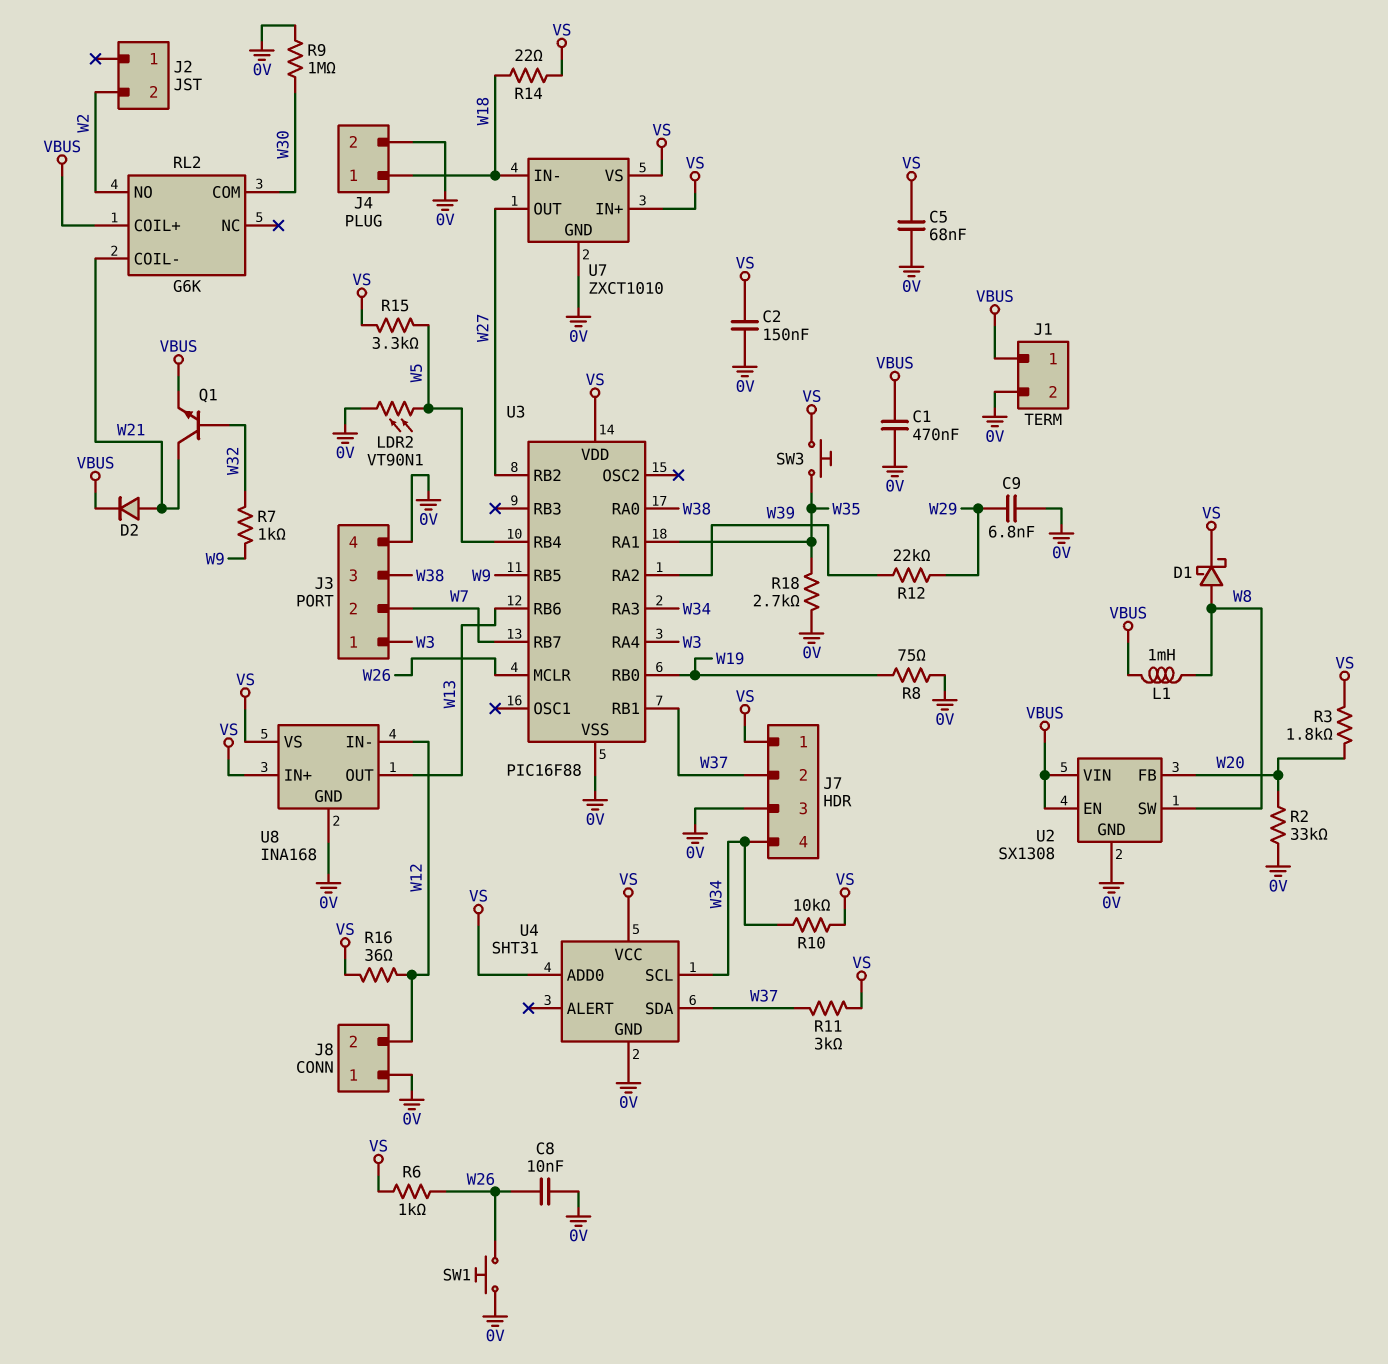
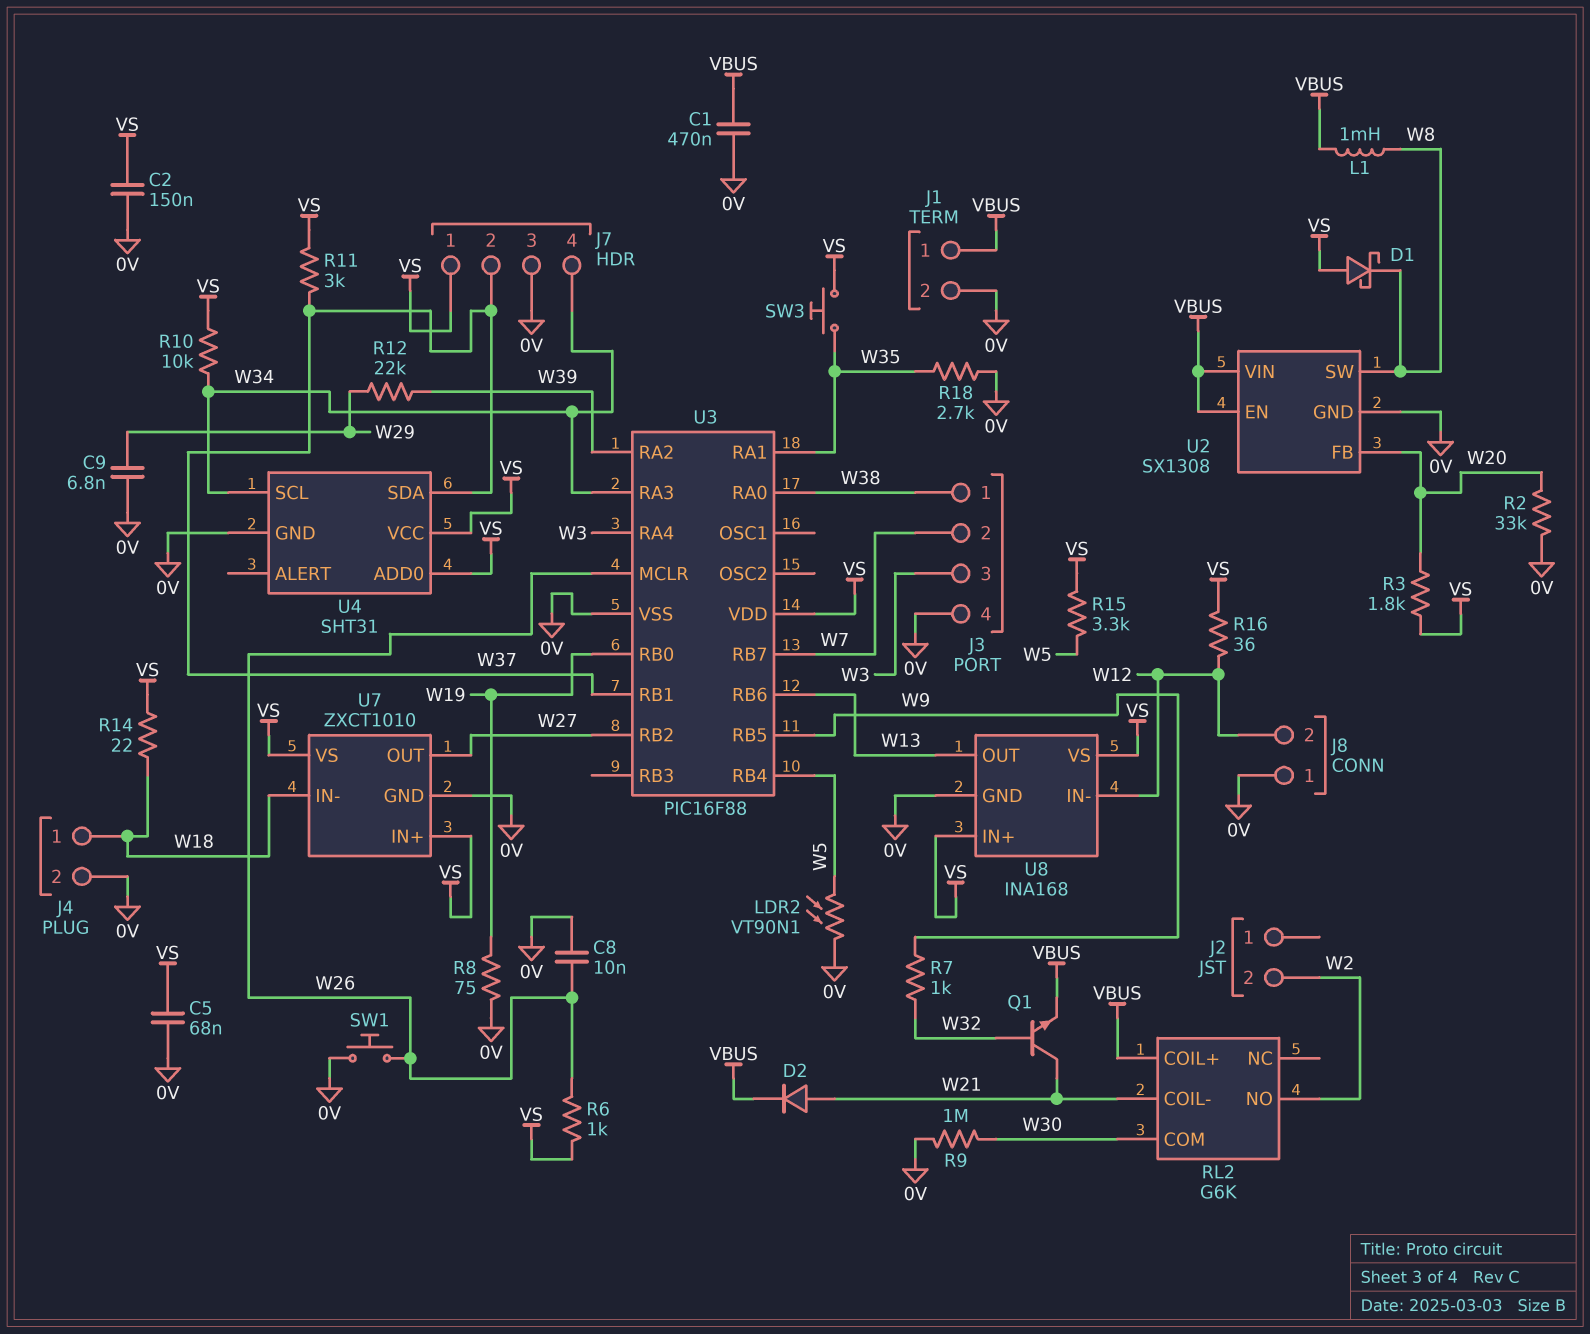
D1: schottky (A W8, K VS) -> schottky (A VS, K W8)
J3 pin 1: W3 -> W38
J3 pin 3: W38 -> W3

